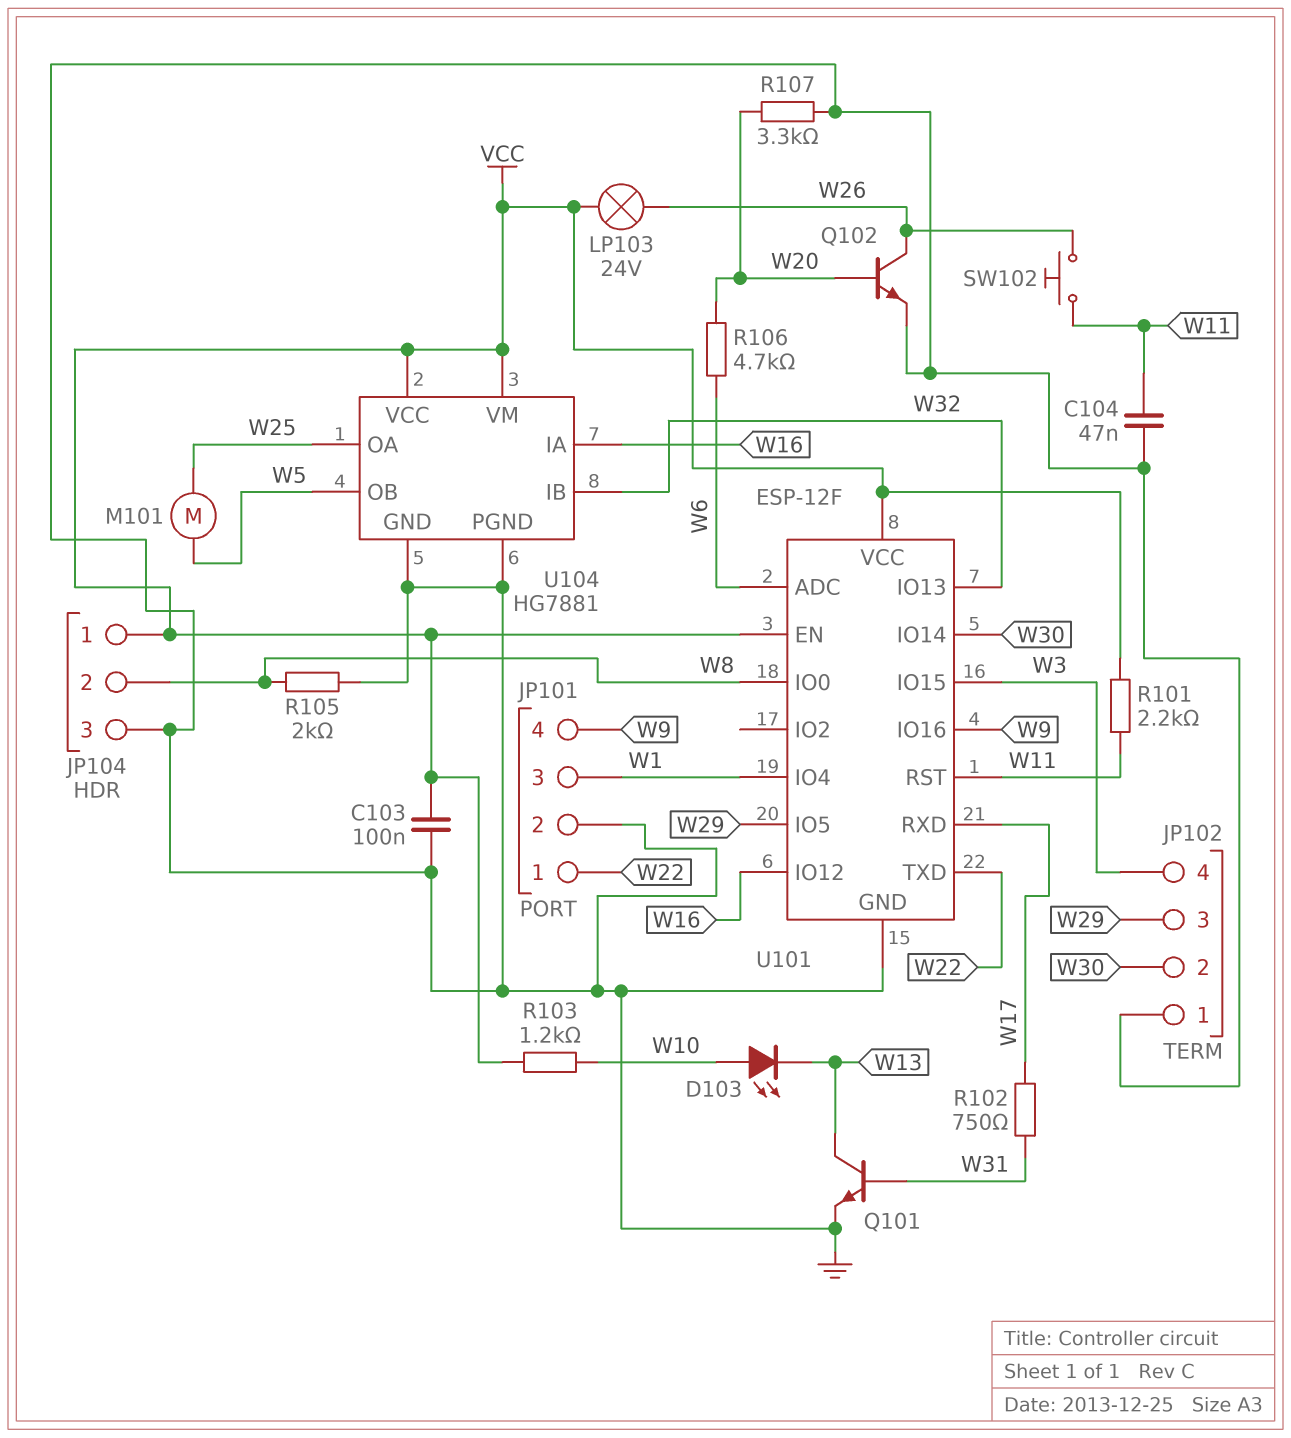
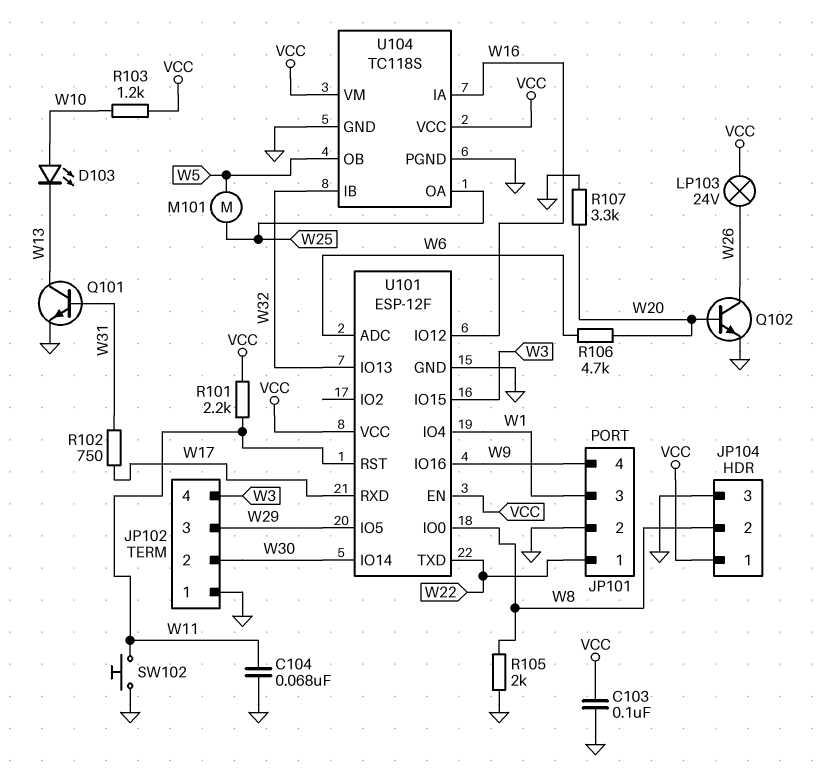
C104: 47nF (GND, W11) -> 68nF (GND, W11)
SW102: button (W11, W26) -> button (GND, W11)
U104: HG7881 -> TC118S

